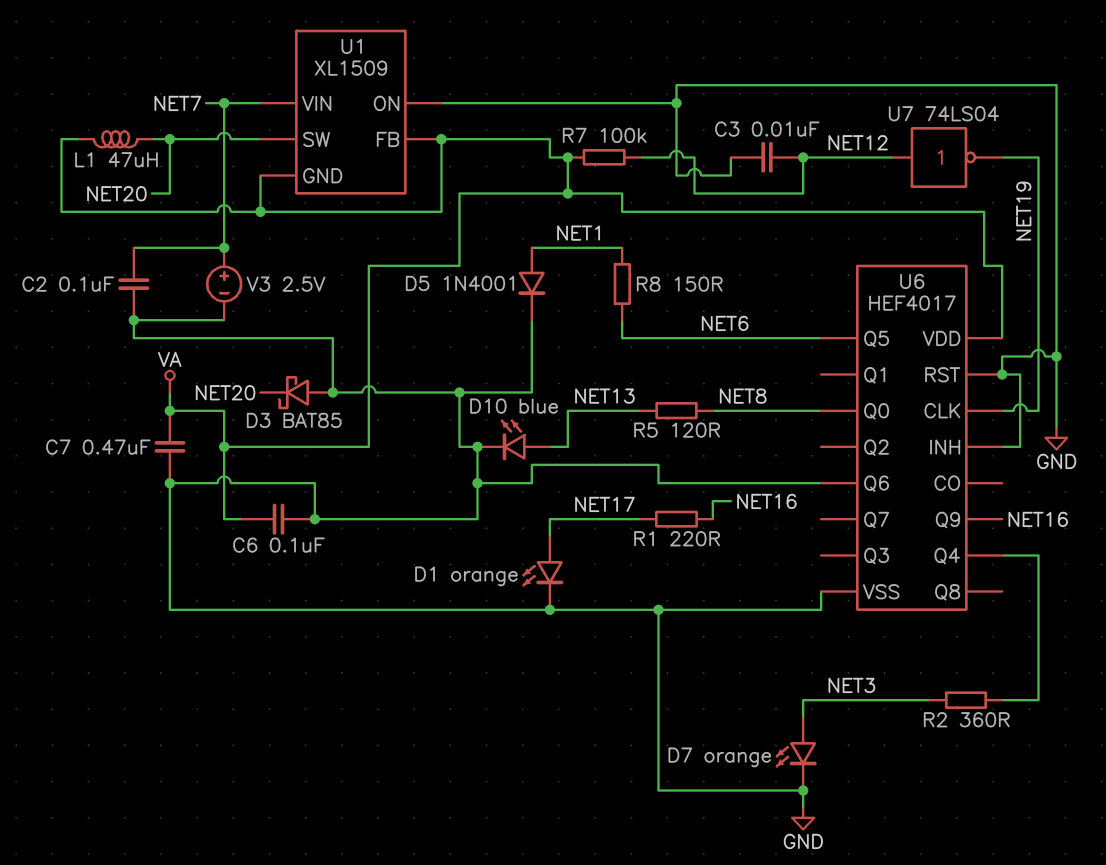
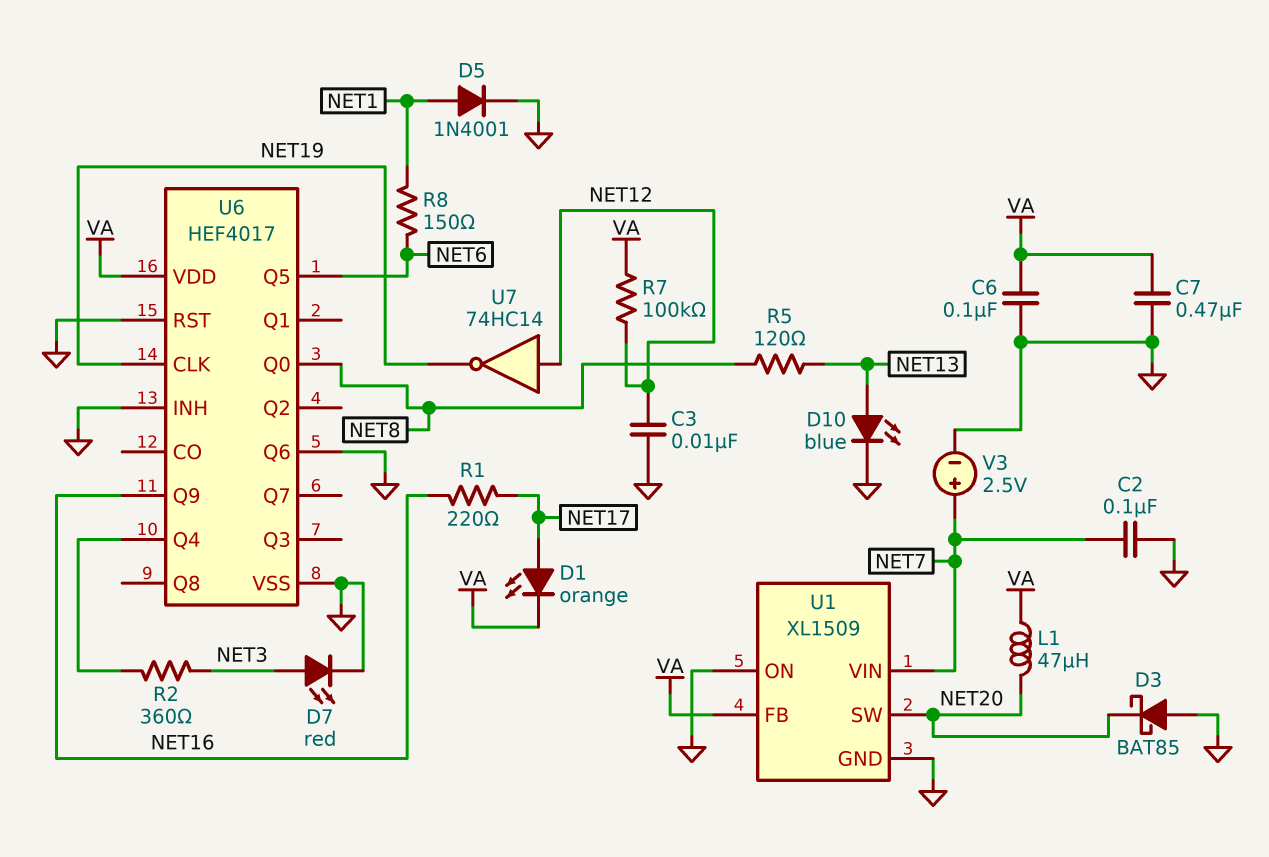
D1: LED orange (A NET17, K GND) -> LED orange (A NET17, K VA)
D7: LED orange (A NET3, K GND) -> LED red (A NET3, K GND)
U1 pin GND: VA -> GND
U7: NOT 74LS04 (in NET12, out NET19) -> NOT 74HC14 (in NET12, out NET19)

